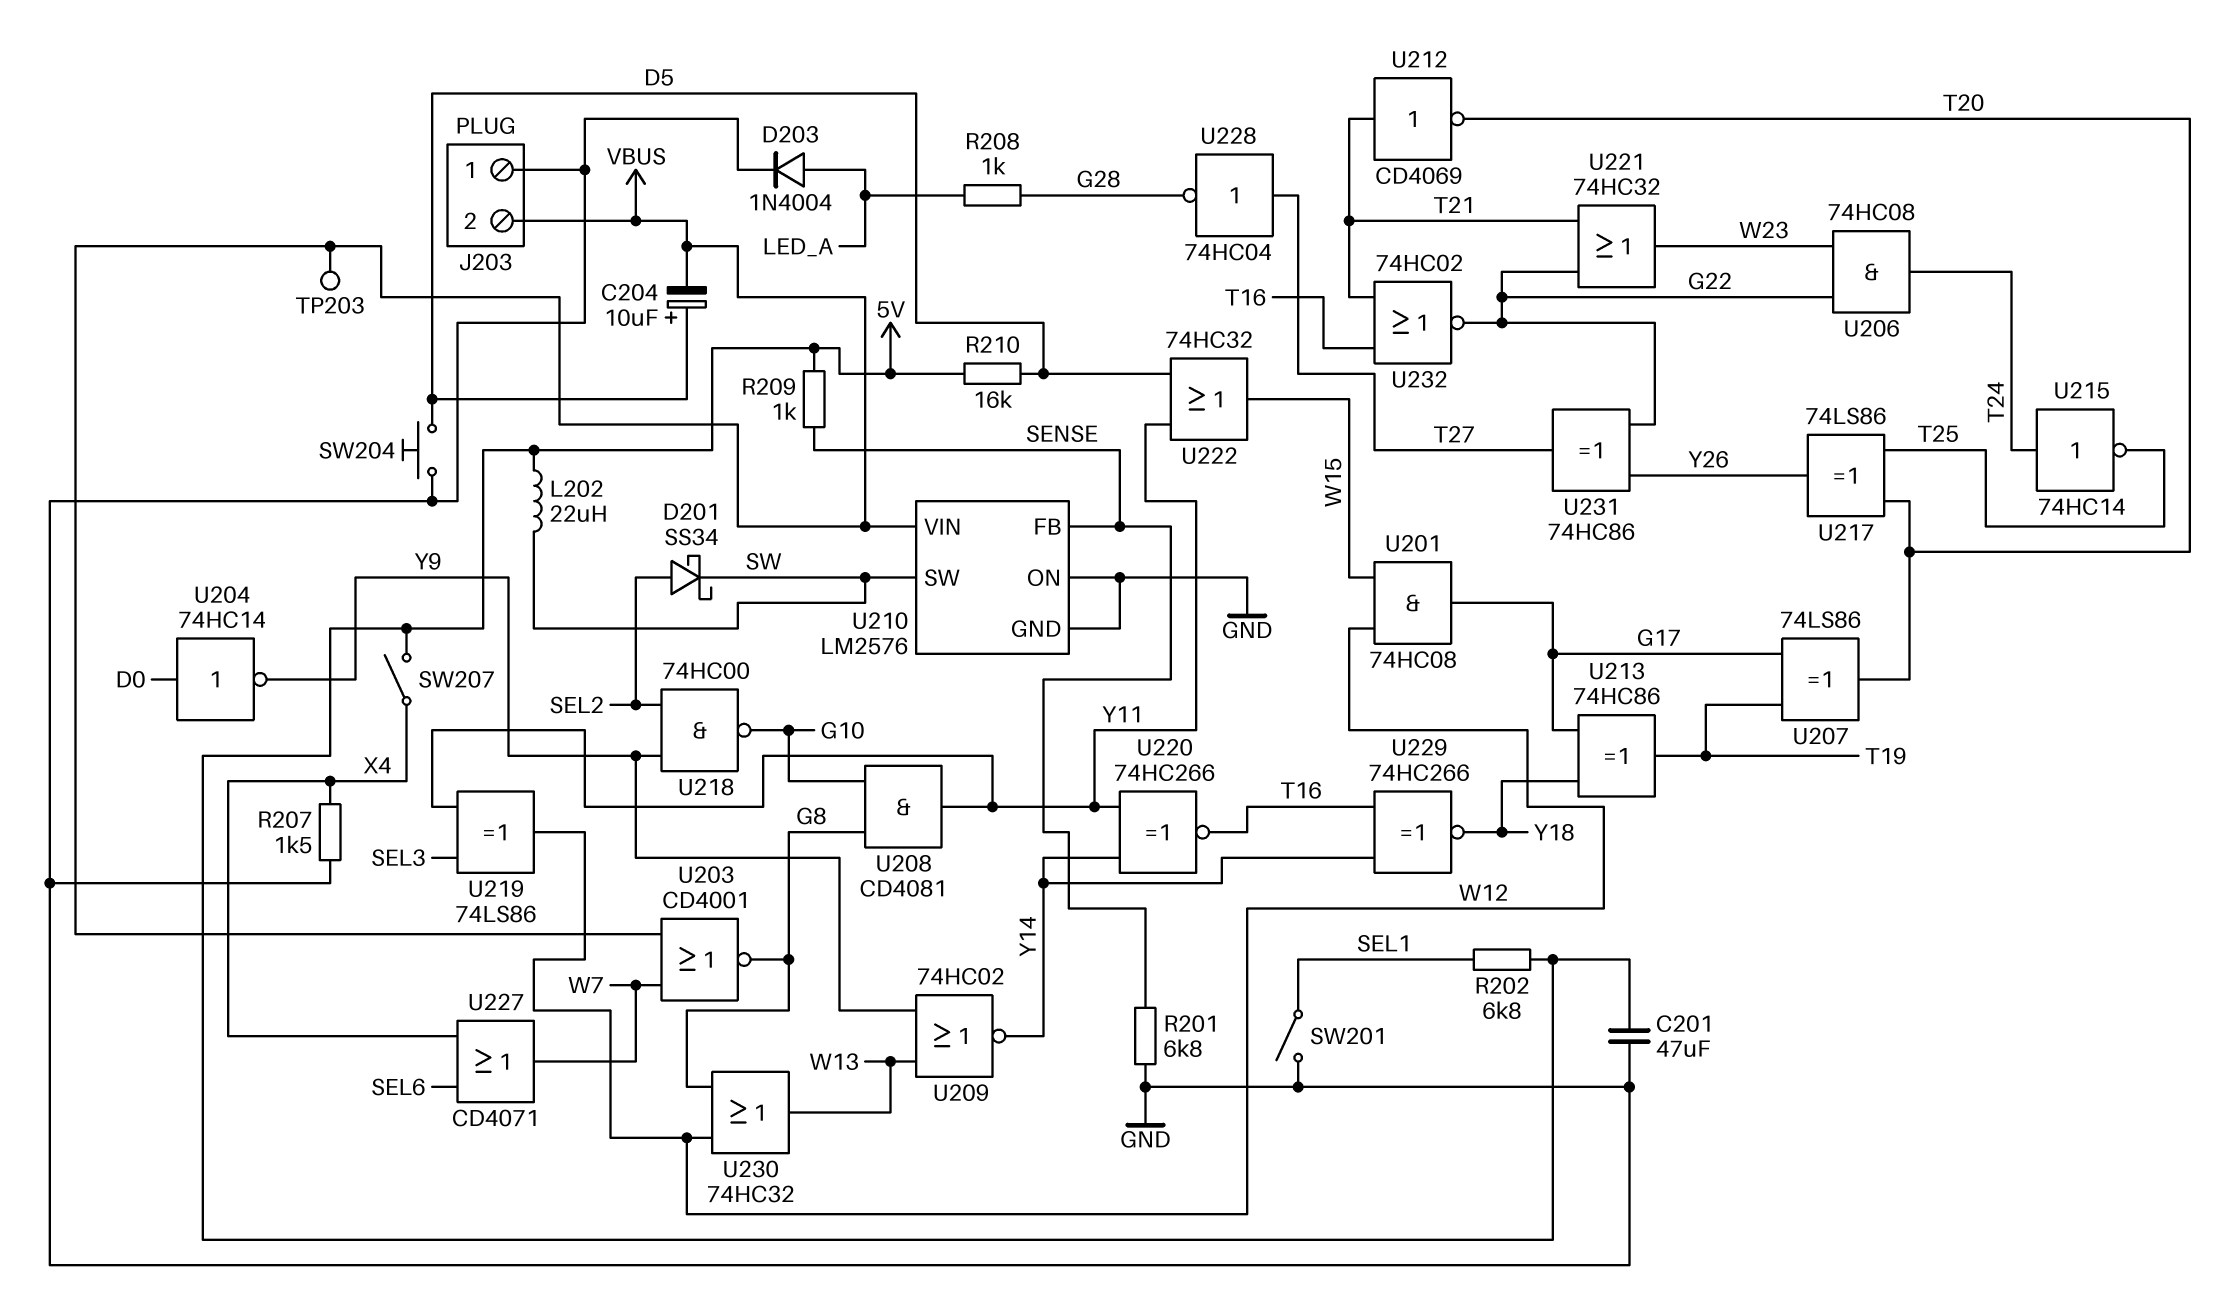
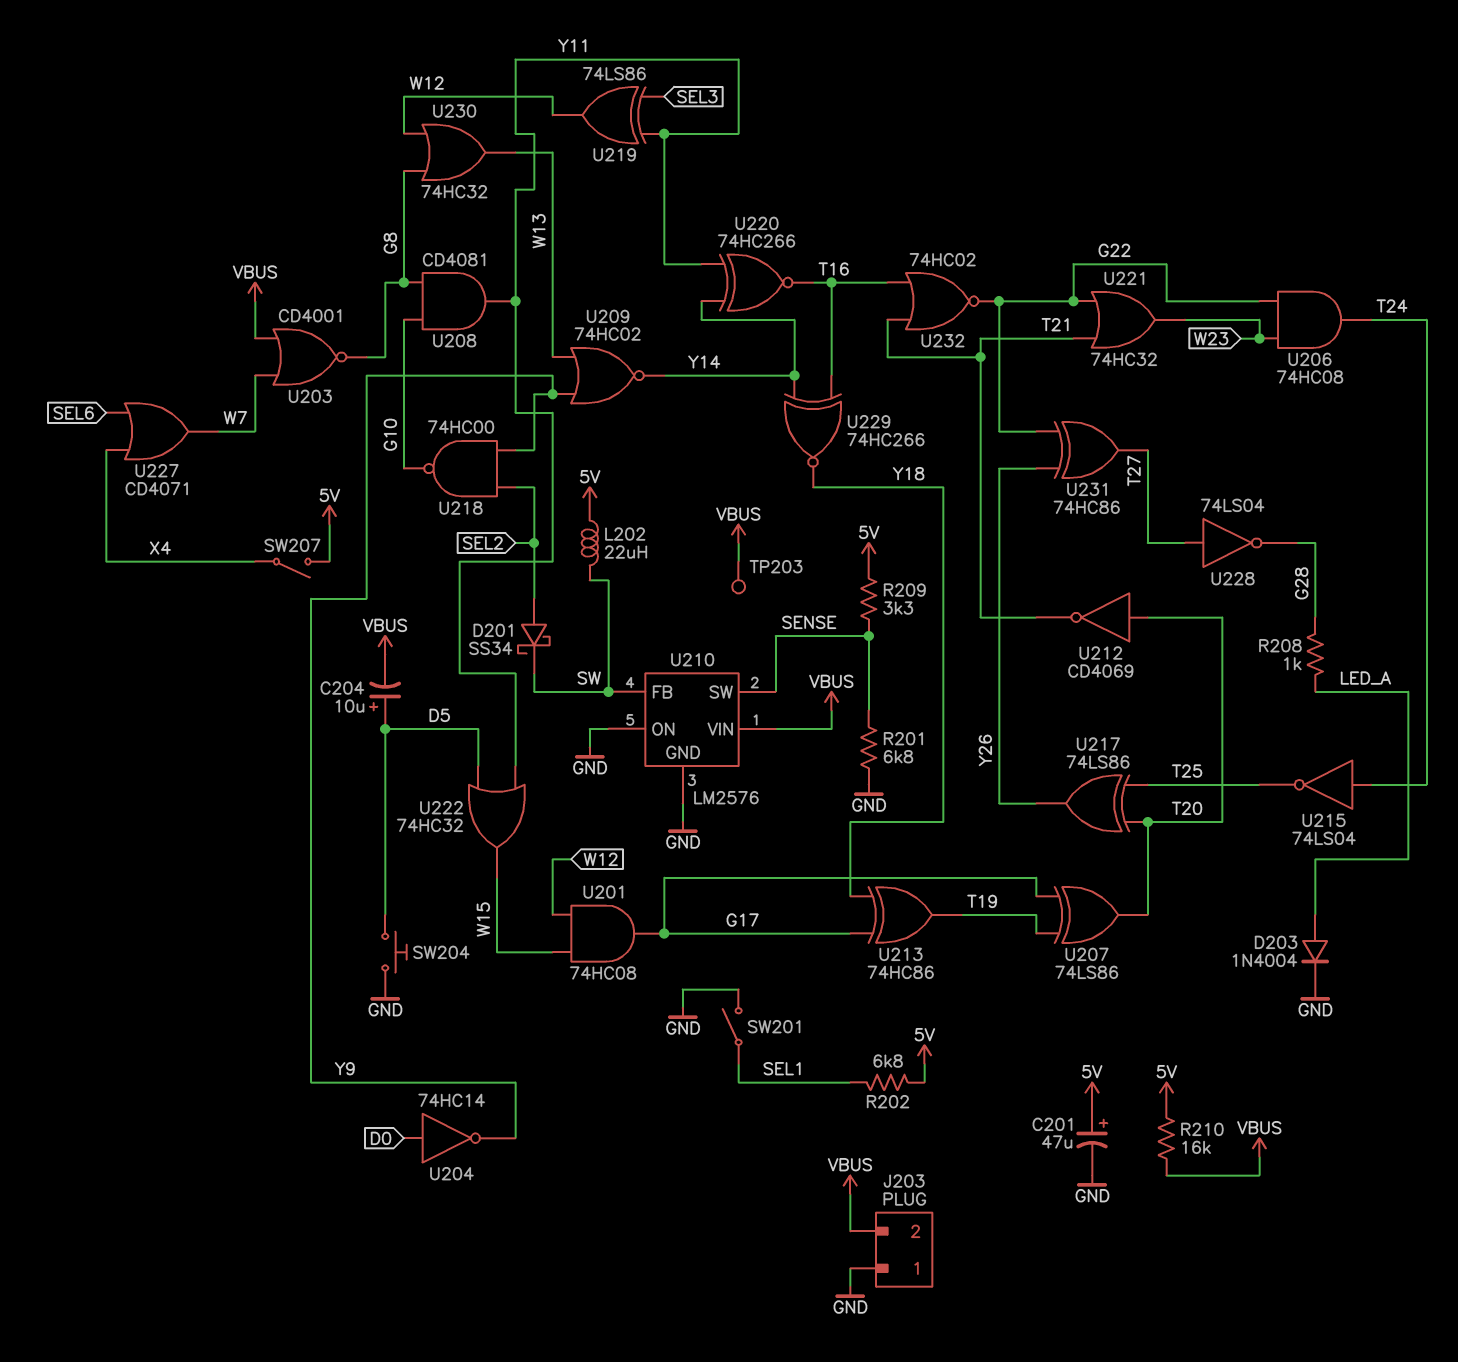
C201: 47uF (5V, GND) -> 47uF (plus 5V, minus GND)
R207: 1.5k (GND, X4) -> none
R209: 1k (5V, SENSE) -> 3.3k (5V, SENSE)
R210: 16k (5V, D5) -> 16k (5V, VBUS)
U210 pin FB: SENSE -> SW
U210 pin SW: SW -> SENSE
U212: NOT CD4069 (in T21, out T20) -> NOT CD4069 (in T20, out T21)
U215: NOT 74HC14 (in T24, out T25) -> NOT 74LS04 (in T24, out T25)
U228: NOT 74HC04 (in T27, out G28) -> NOT 74LS04 (in T27, out G28)

